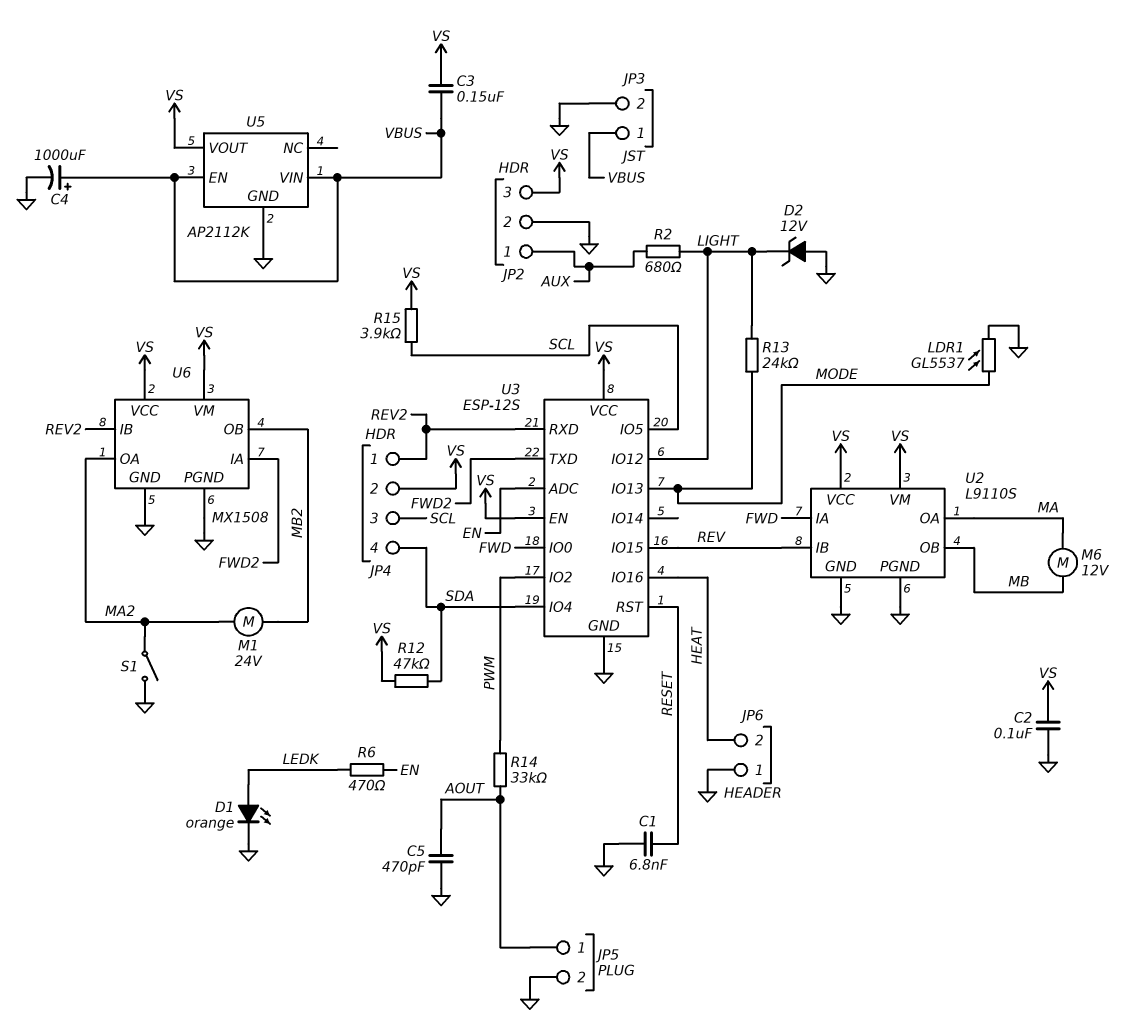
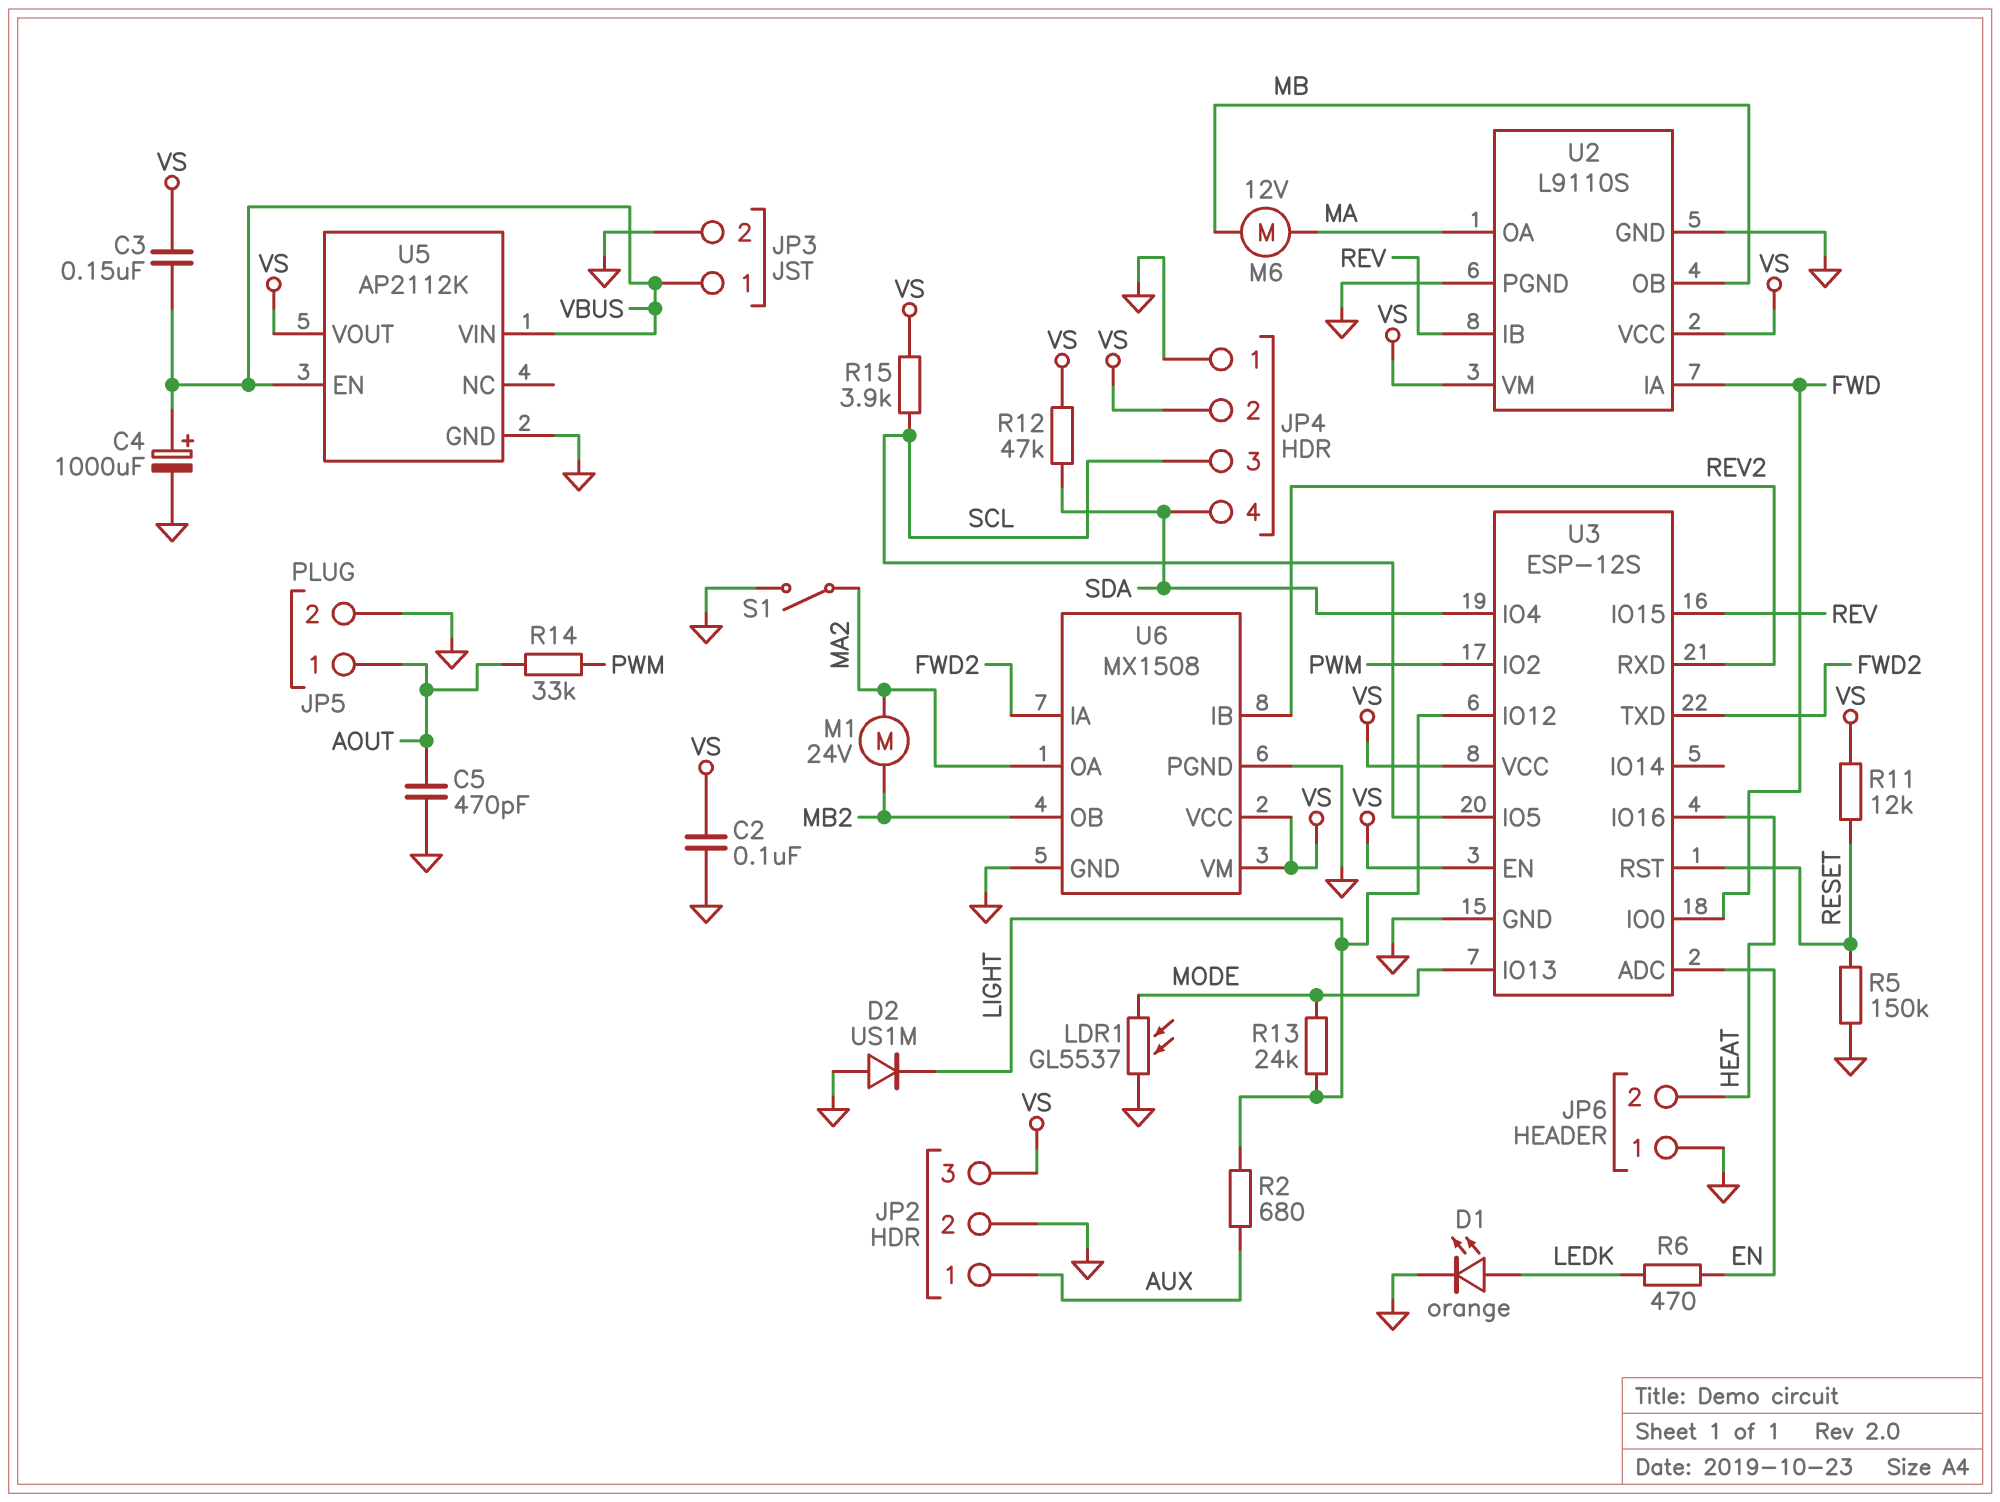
C1: 6.8nF (GND, RESET) -> none
D2: zener 12V (A GND, K LIGHT) -> diode US1M (A GND, K LIGHT)
JP4 pin 1: REV2 -> GND
R5: none -> 150k (GND, RESET)
R11: none -> 12k (RESET, VS)

